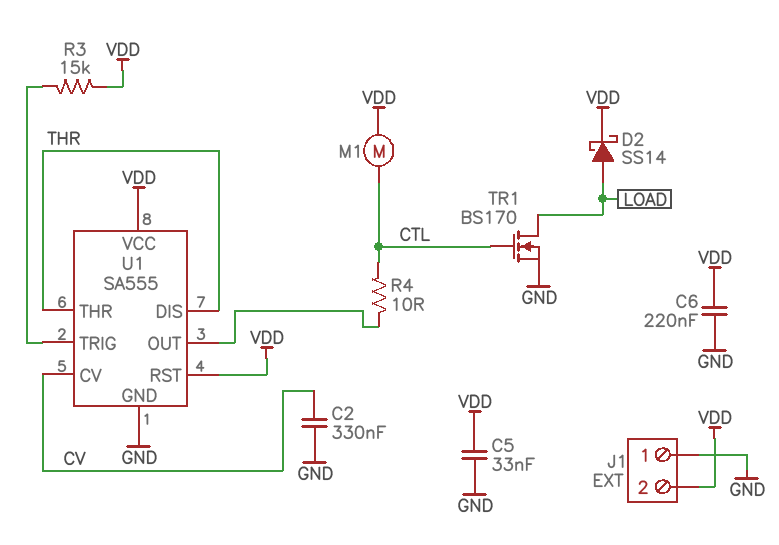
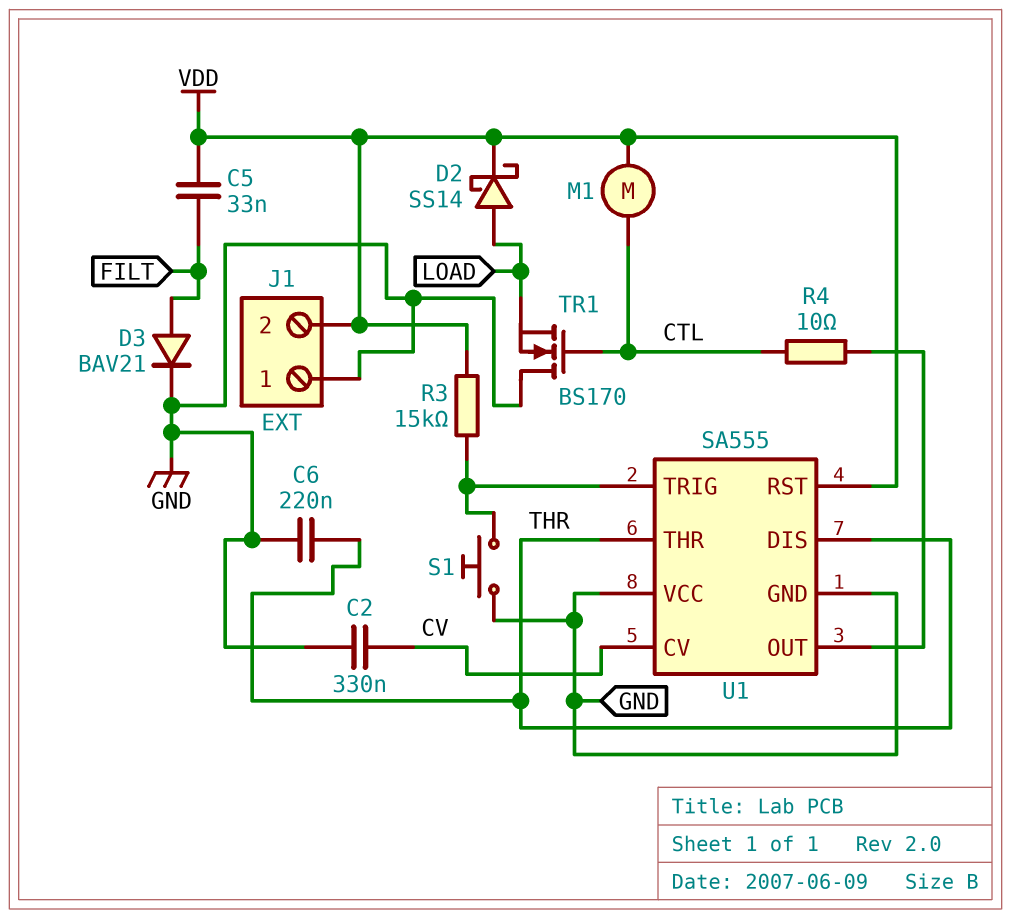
C5: 33nF (GND, VDD) -> 33nF (FILT, VDD)
C6: 220nF (GND, VDD) -> 220nF (GND, THR)
D3: none -> diode BAV21 (A FILT, K GND)
S1: none -> button (GND, U1/TRIG)
TR1: NMOS BS170 (G CTL, D LOAD, S GND) -> NMOS BS170 (G CTL, D GND, S LOAD)
U1 pin VCC: VDD -> GND

